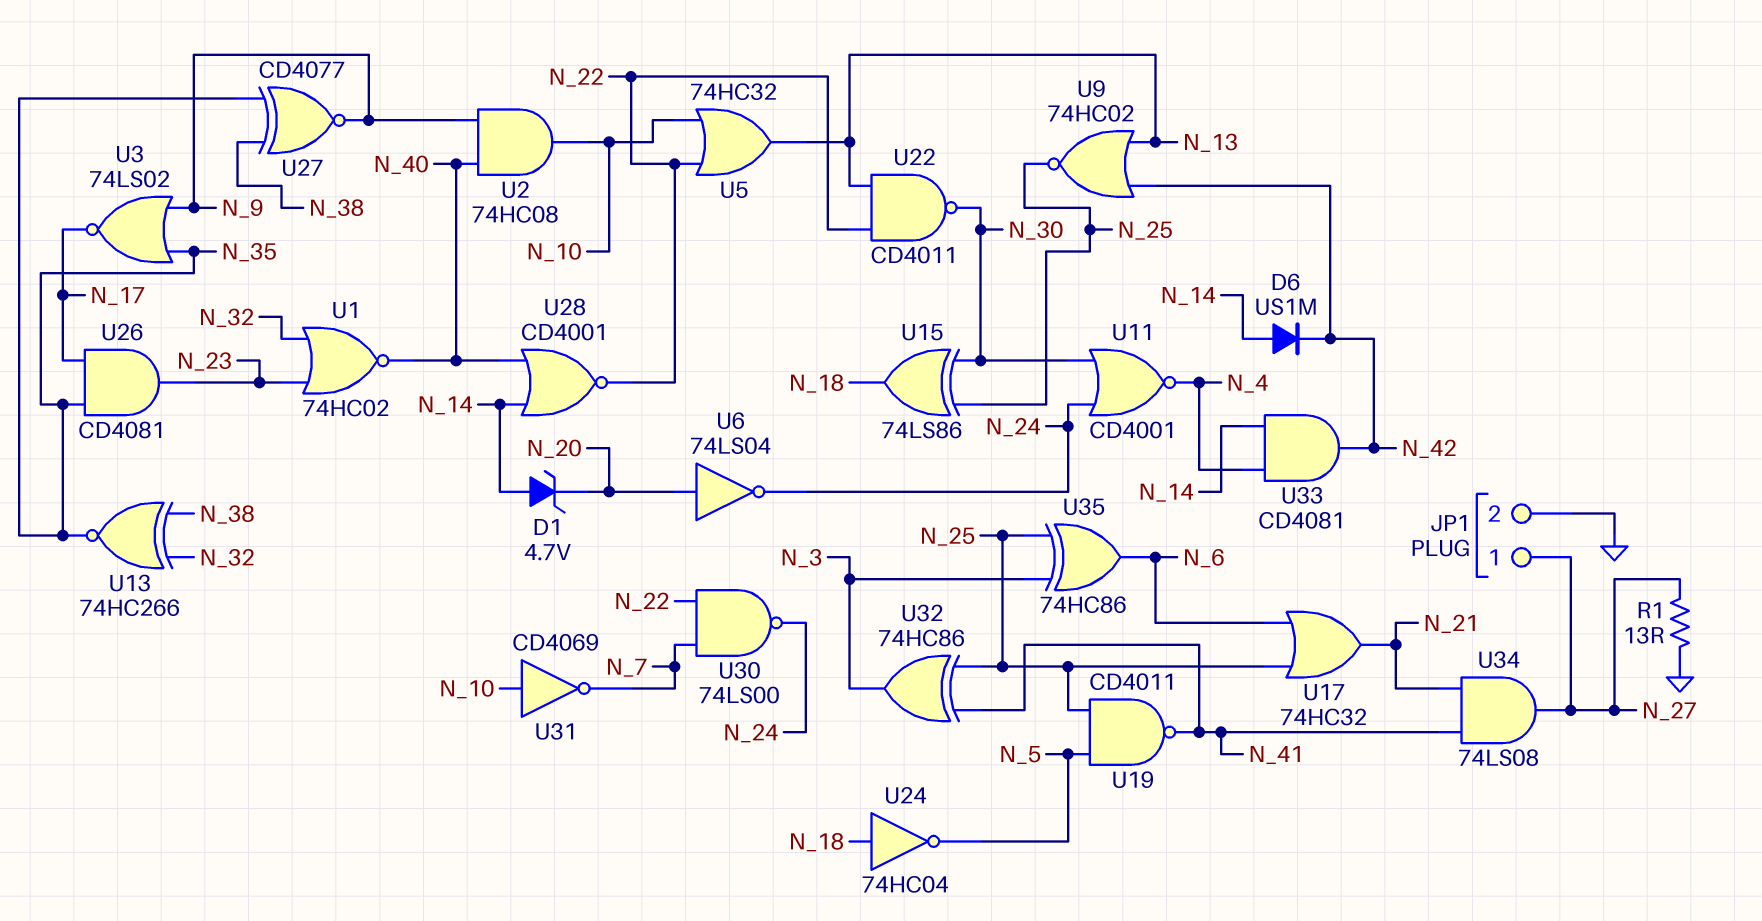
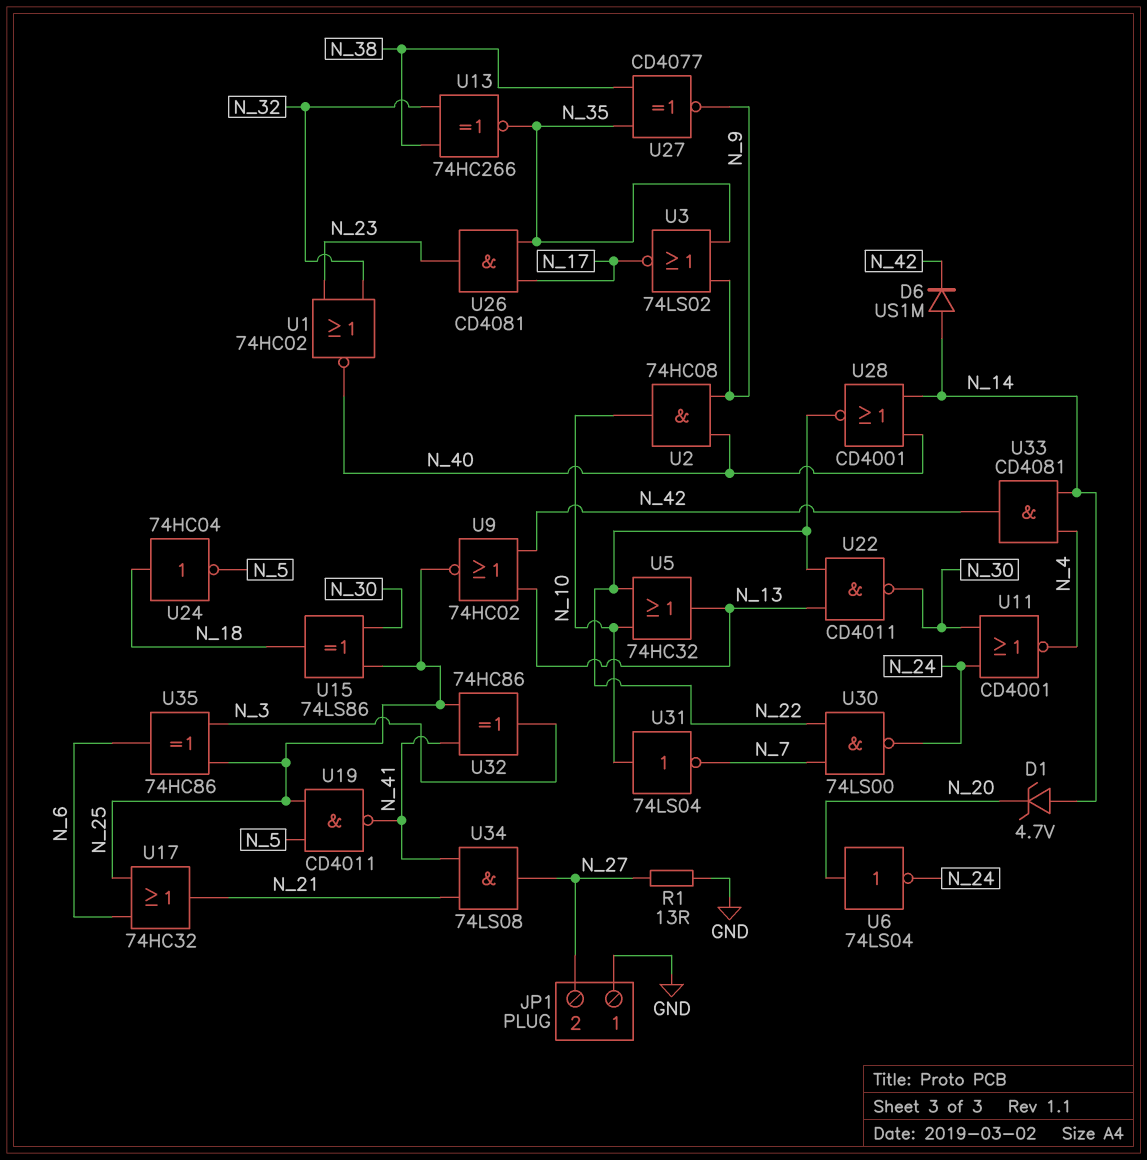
JP1 pin 1: N_27 -> GND
JP1 pin 2: GND -> N_27
U31: NOT CD4069 (in N_10, out N_7) -> NOT 74LS04 (in N_10, out N_7)

